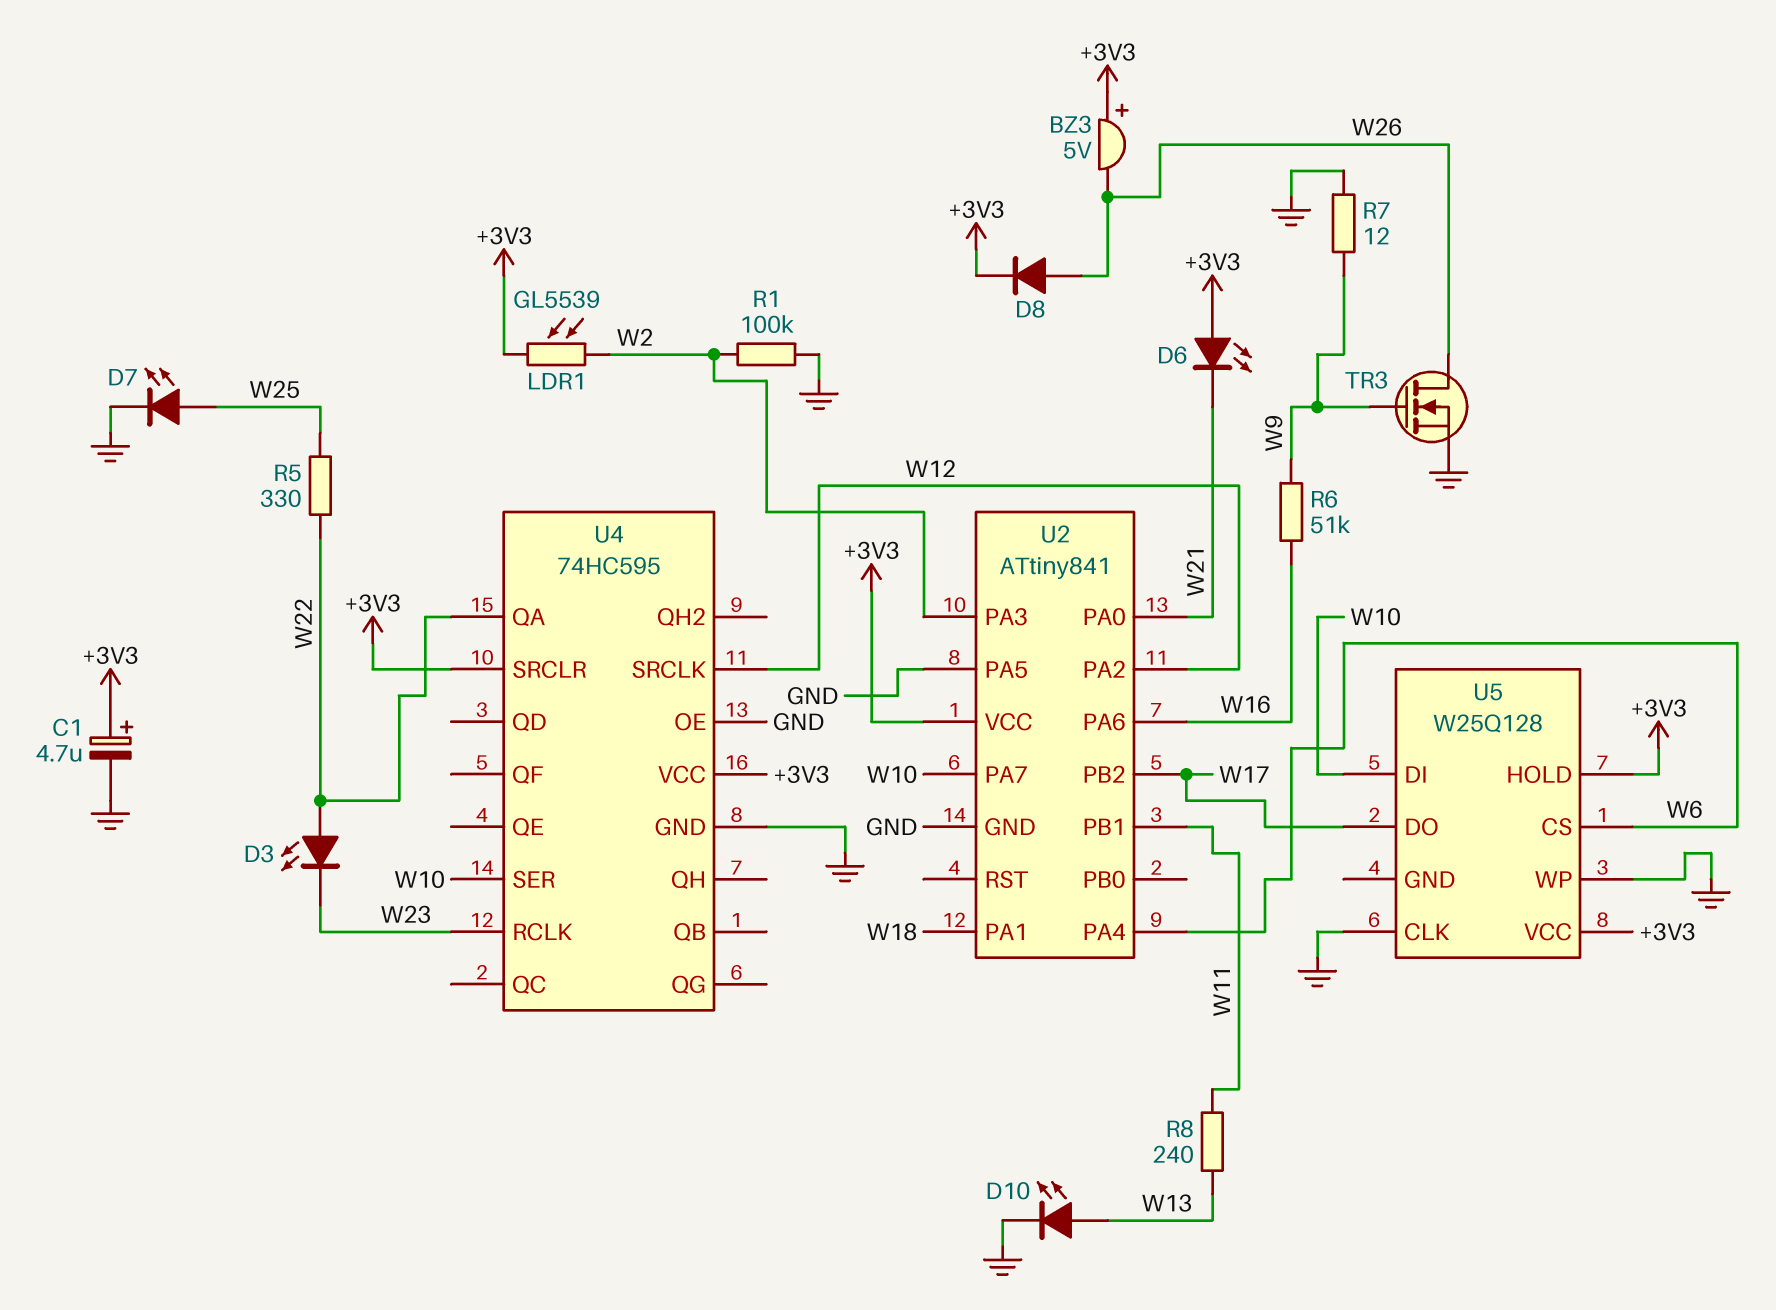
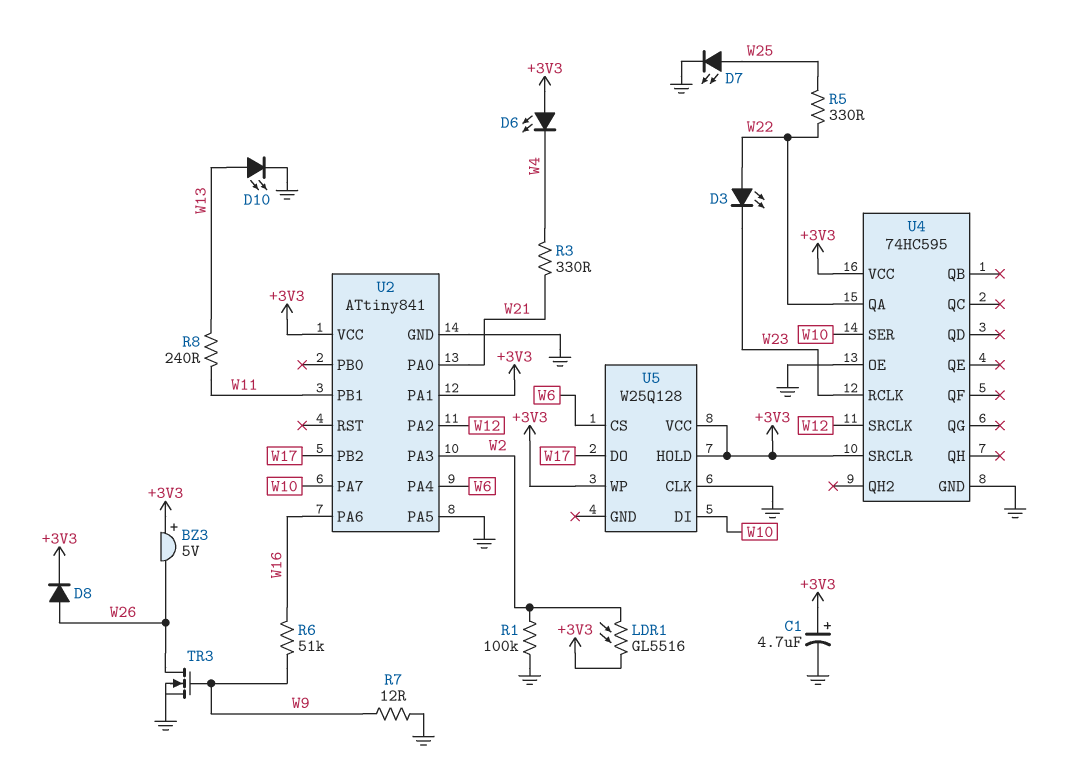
D6: LED (A +3V3, K W21) -> LED (A +3V3, K W4)
LDR1: GL5539 (+3V3, W2) -> GL5516 (+3V3, W2)
R3: none -> 330 (W4, W21)
U2 pin PA1: W18 -> +3V3
U5 pin WP: GND -> +3V3

